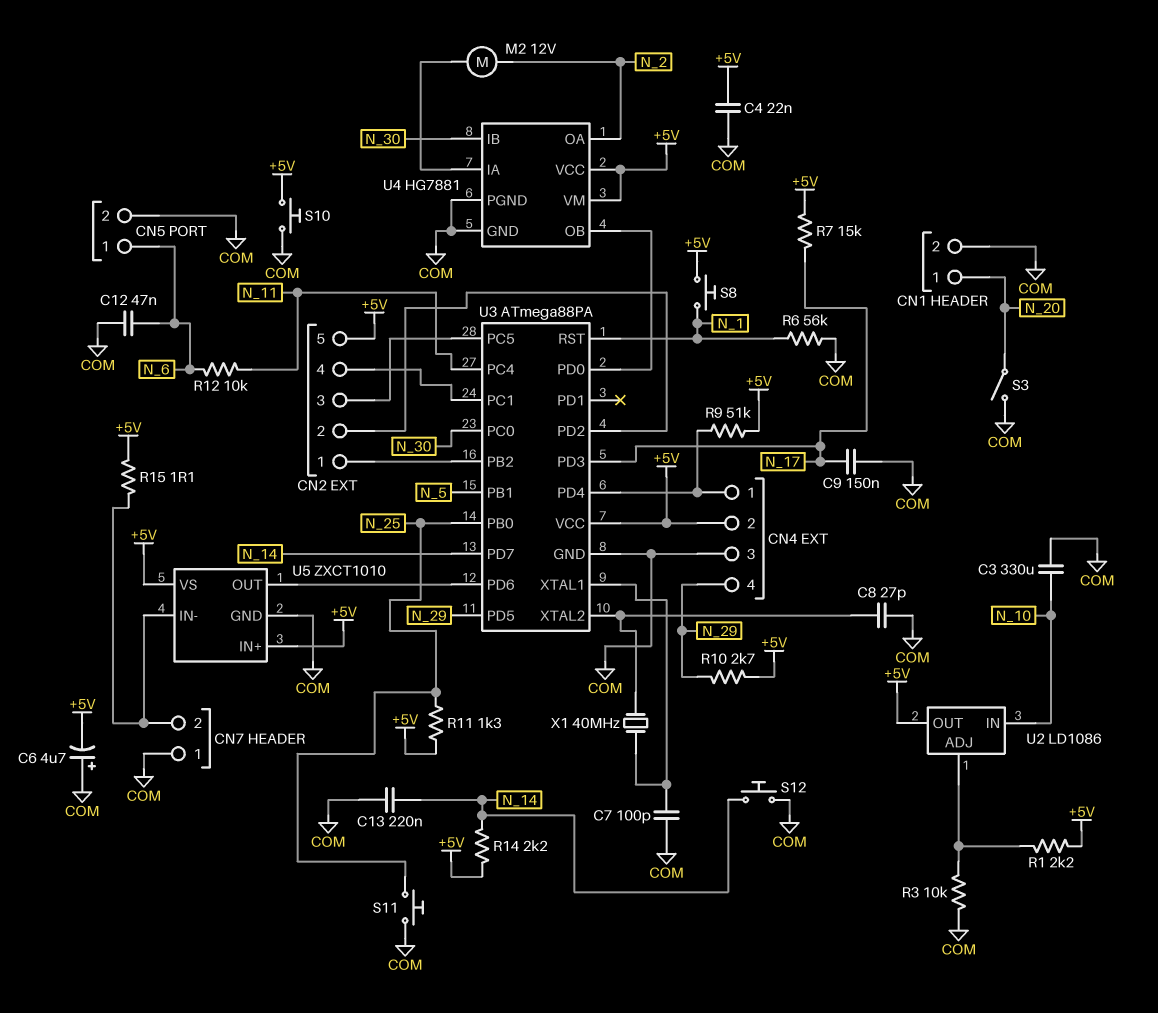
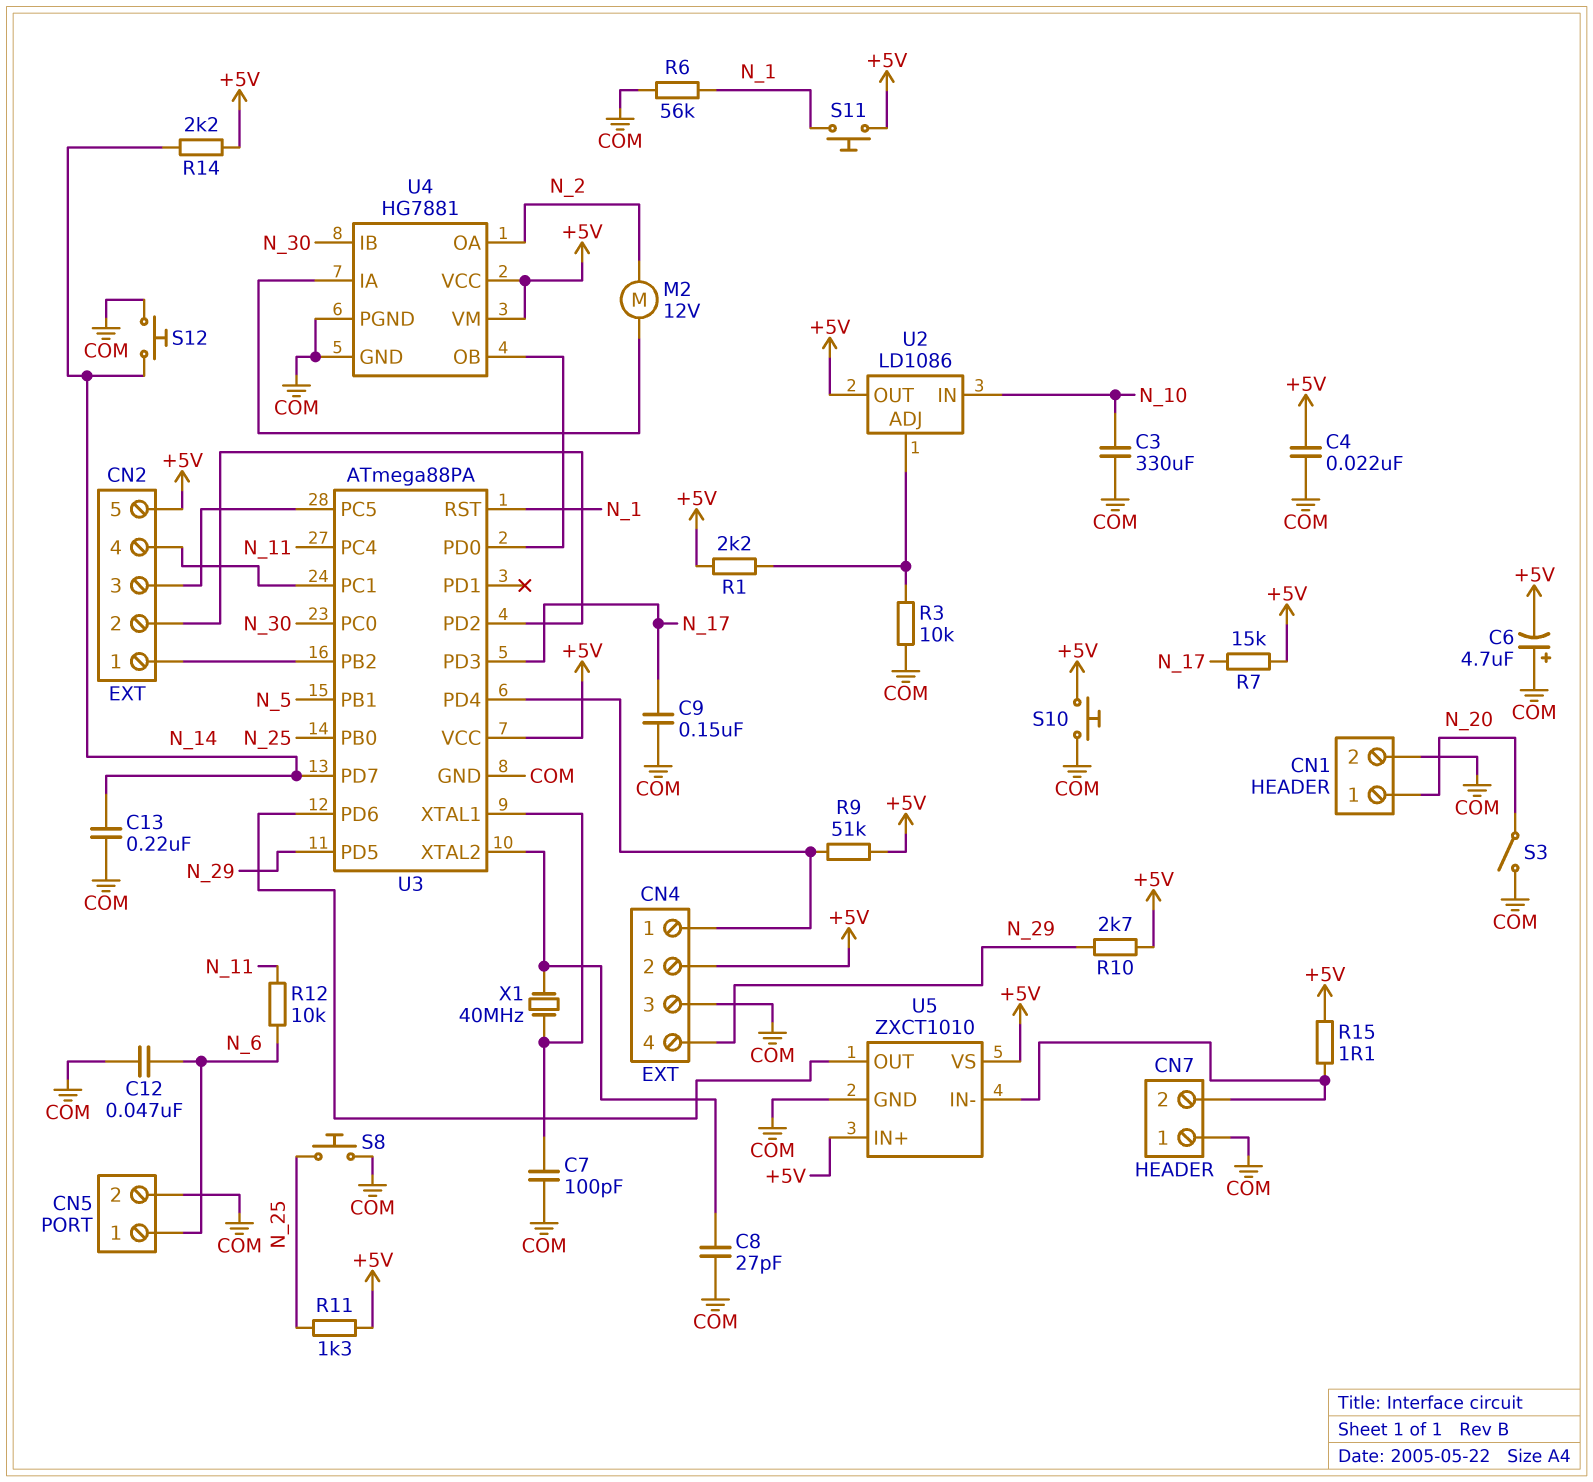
S8: button (+5V, N_1) -> button (COM, N_25)
S11: button (COM, N_25) -> button (+5V, N_1)

